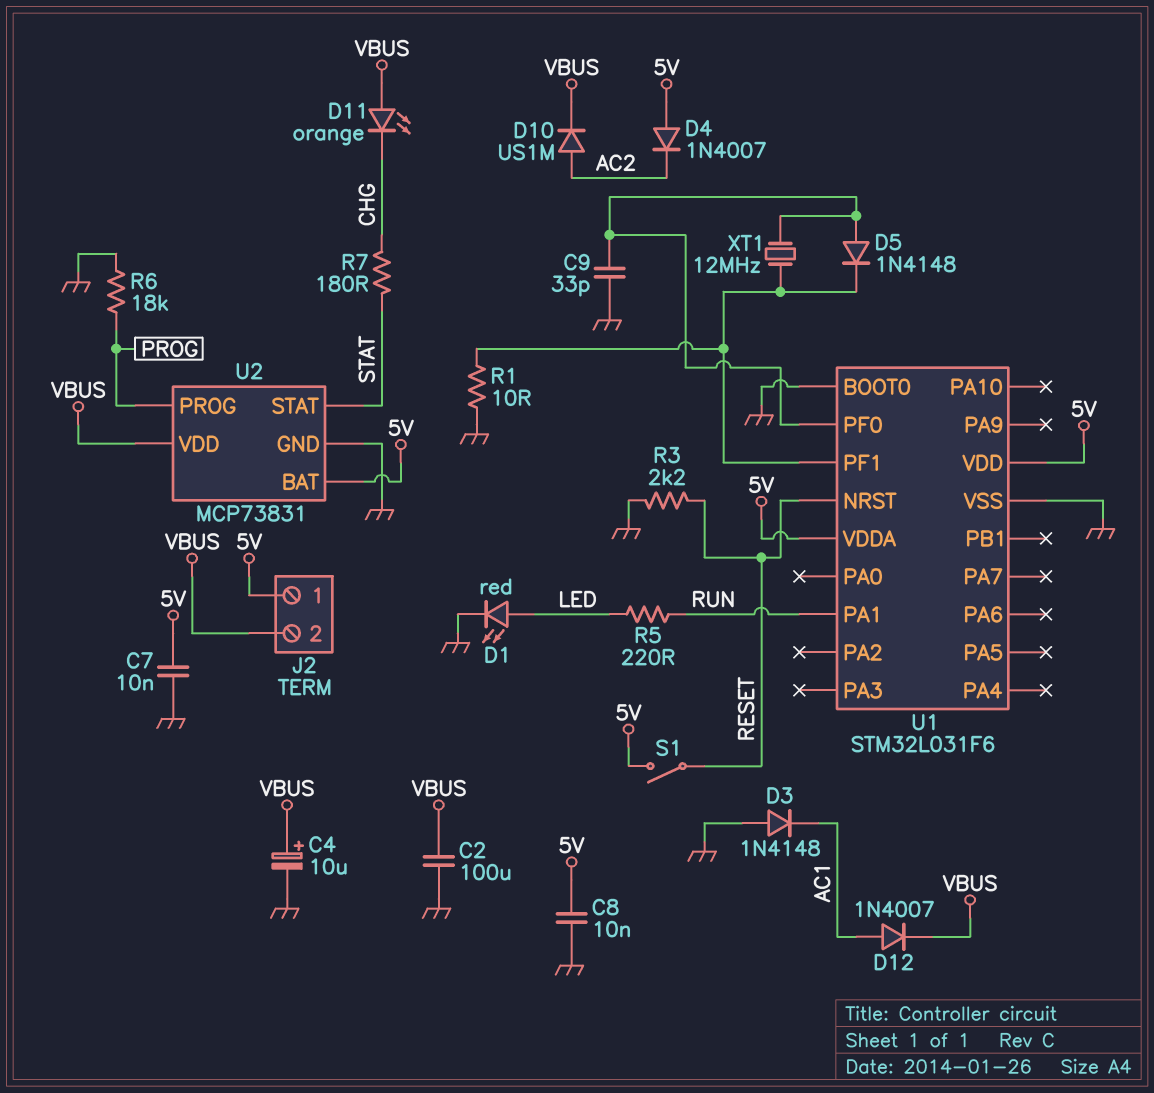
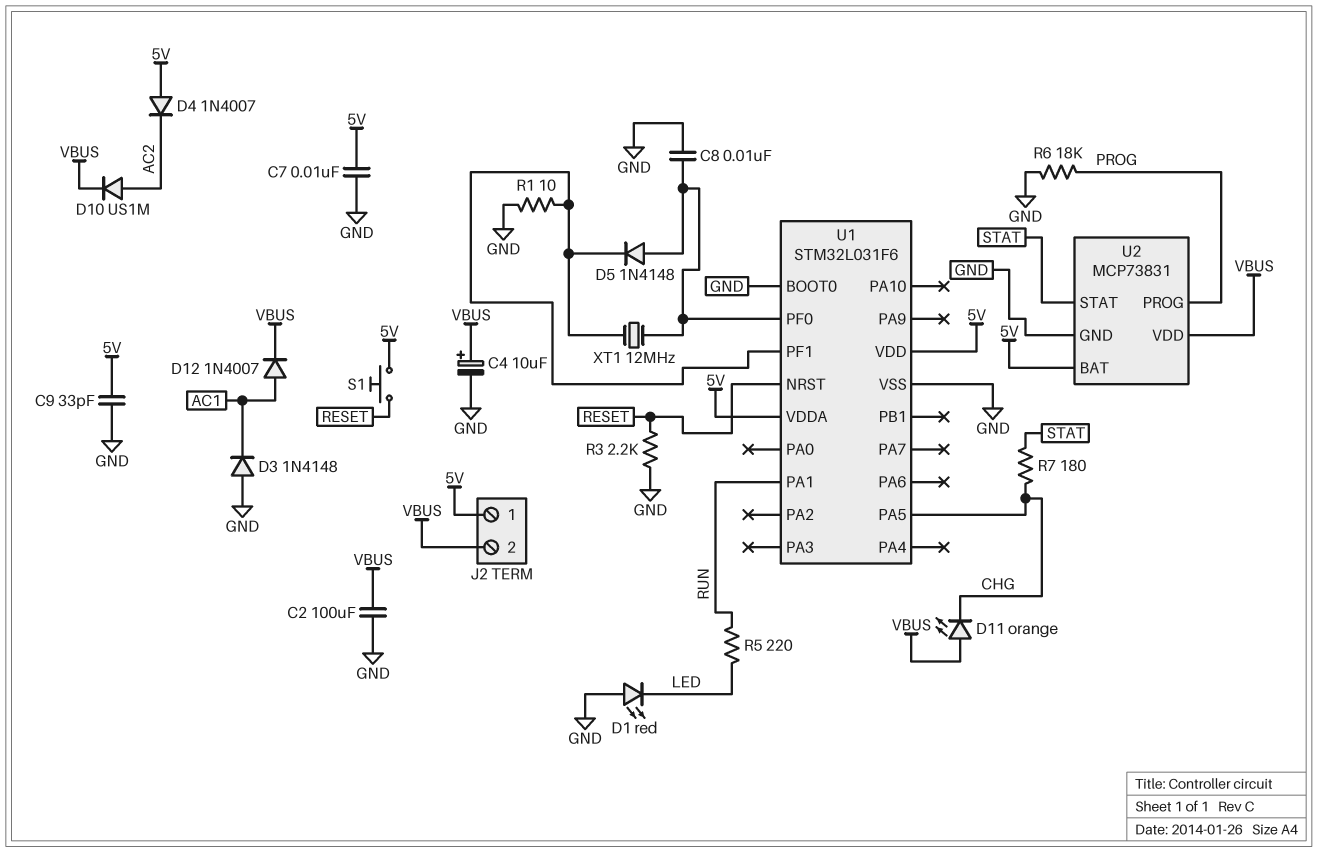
C8: 10nF (5V, GND) -> 10nF (GND, U1/PF0)
C9: 33pF (GND, U1/PF0) -> 33pF (5V, GND)
D1: LED red (A LED, K GND) -> LED red (A GND, K LED)
S1: switch (5V, RESET) -> button (5V, RESET)
U1 pin PA5: none -> CHG

